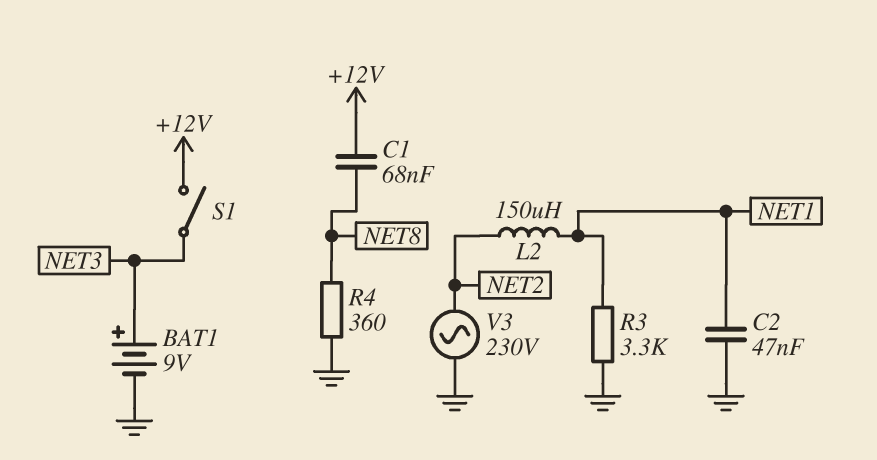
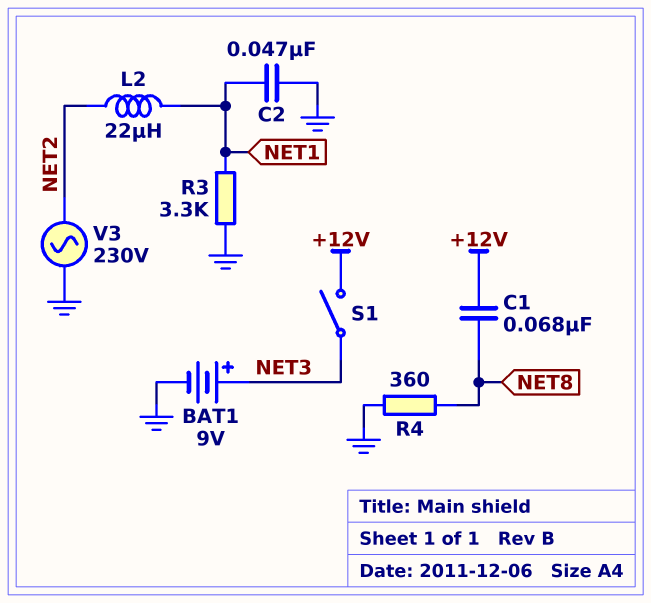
L2: 150uH (NET1, NET2) -> 22uH (NET1, NET2)

